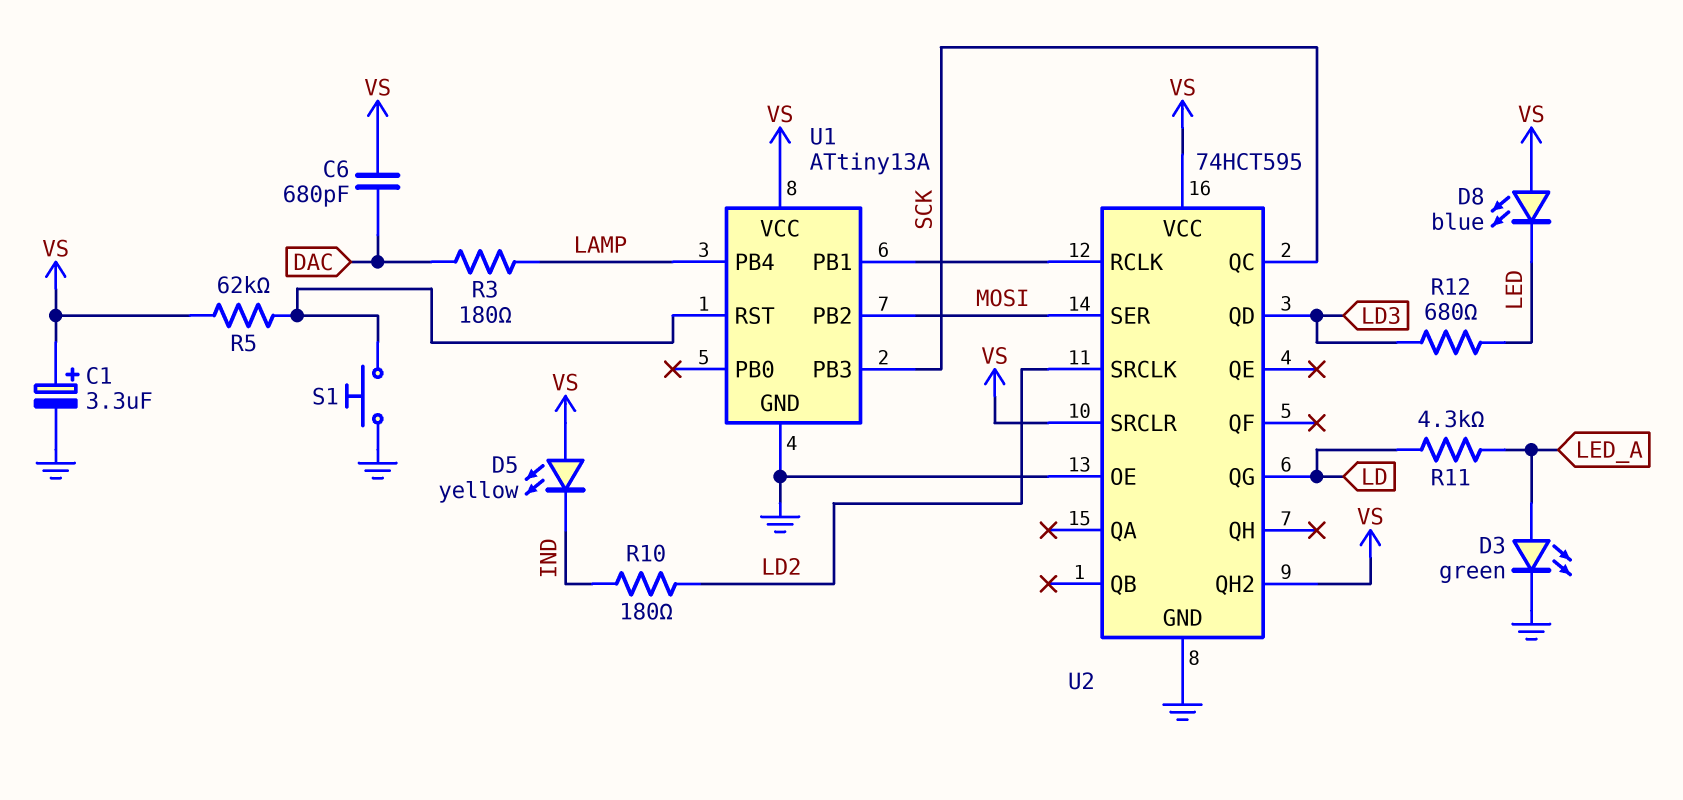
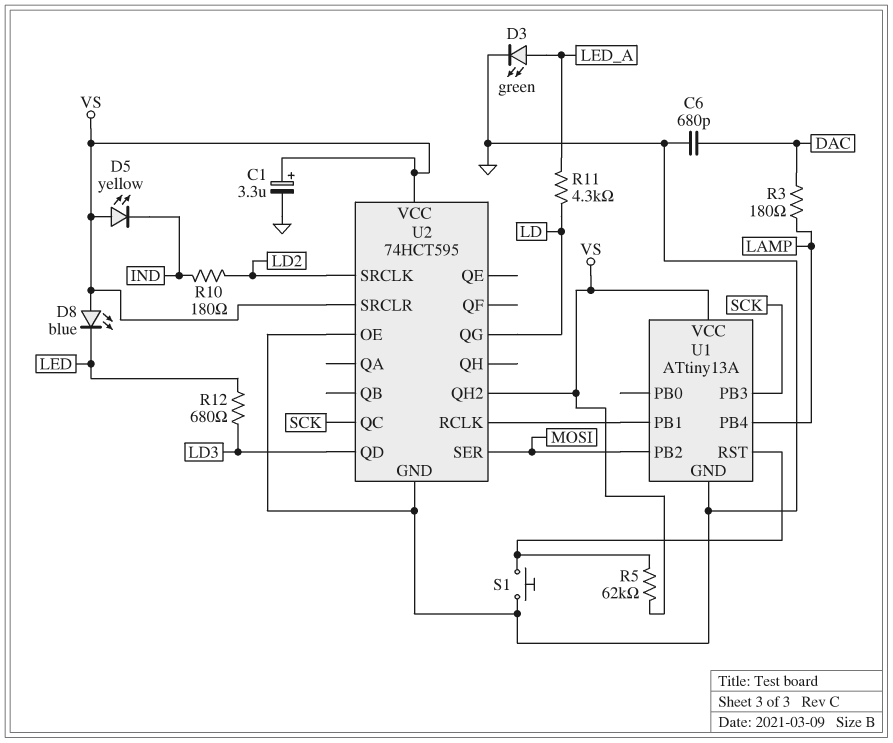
C6: 680pF (DAC, VS) -> 680pF (DAC, GND)

